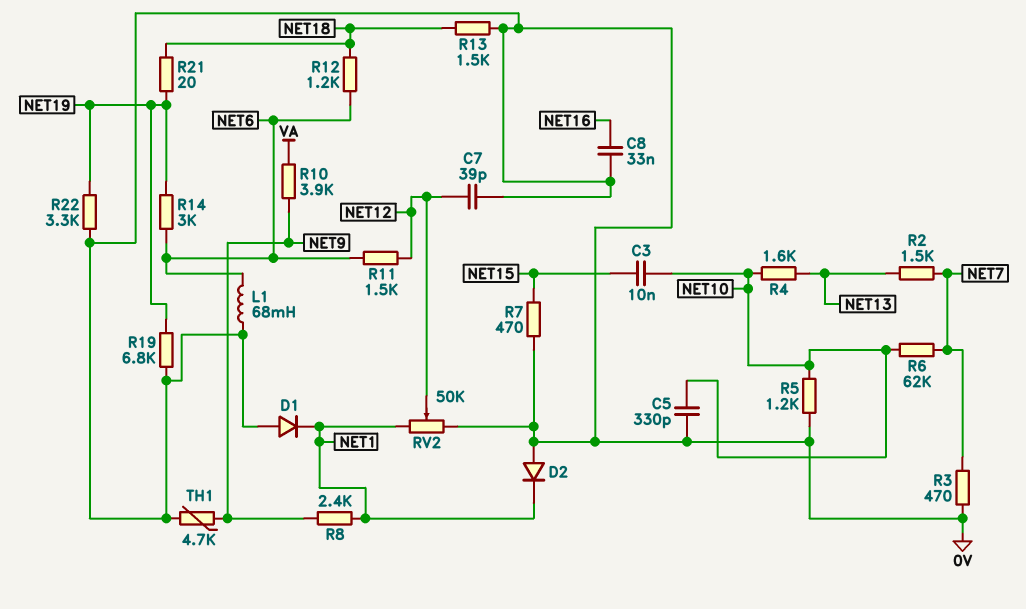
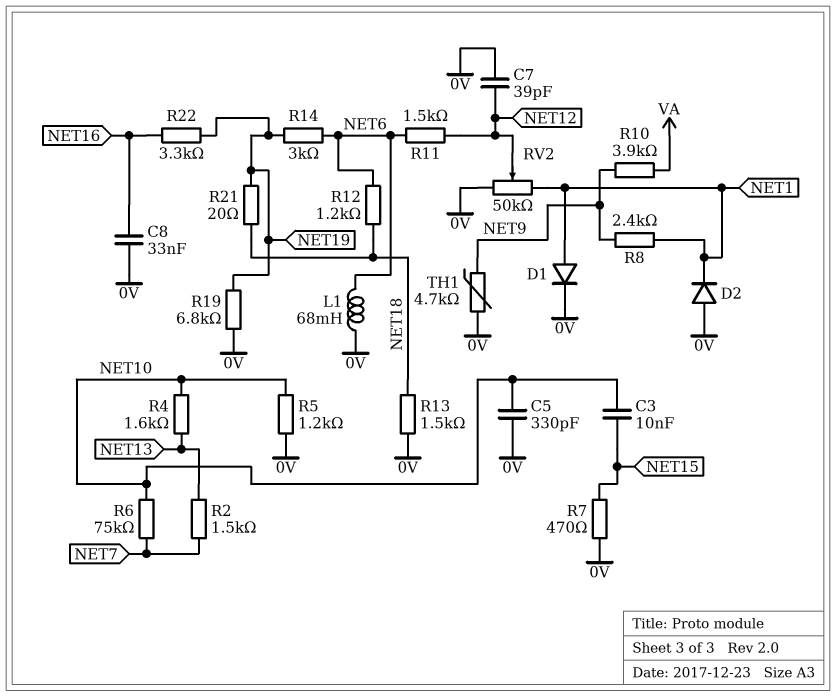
D1: diode (A 0V, K NET1) -> diode (A NET1, K 0V)
R3: 470 (0V, NET7) -> none
R6: 62k (NET7, NET10) -> 75k (NET7, NET10)
R22: 3.3k (0V, NET19) -> 3.3k (NET16, NET19)

